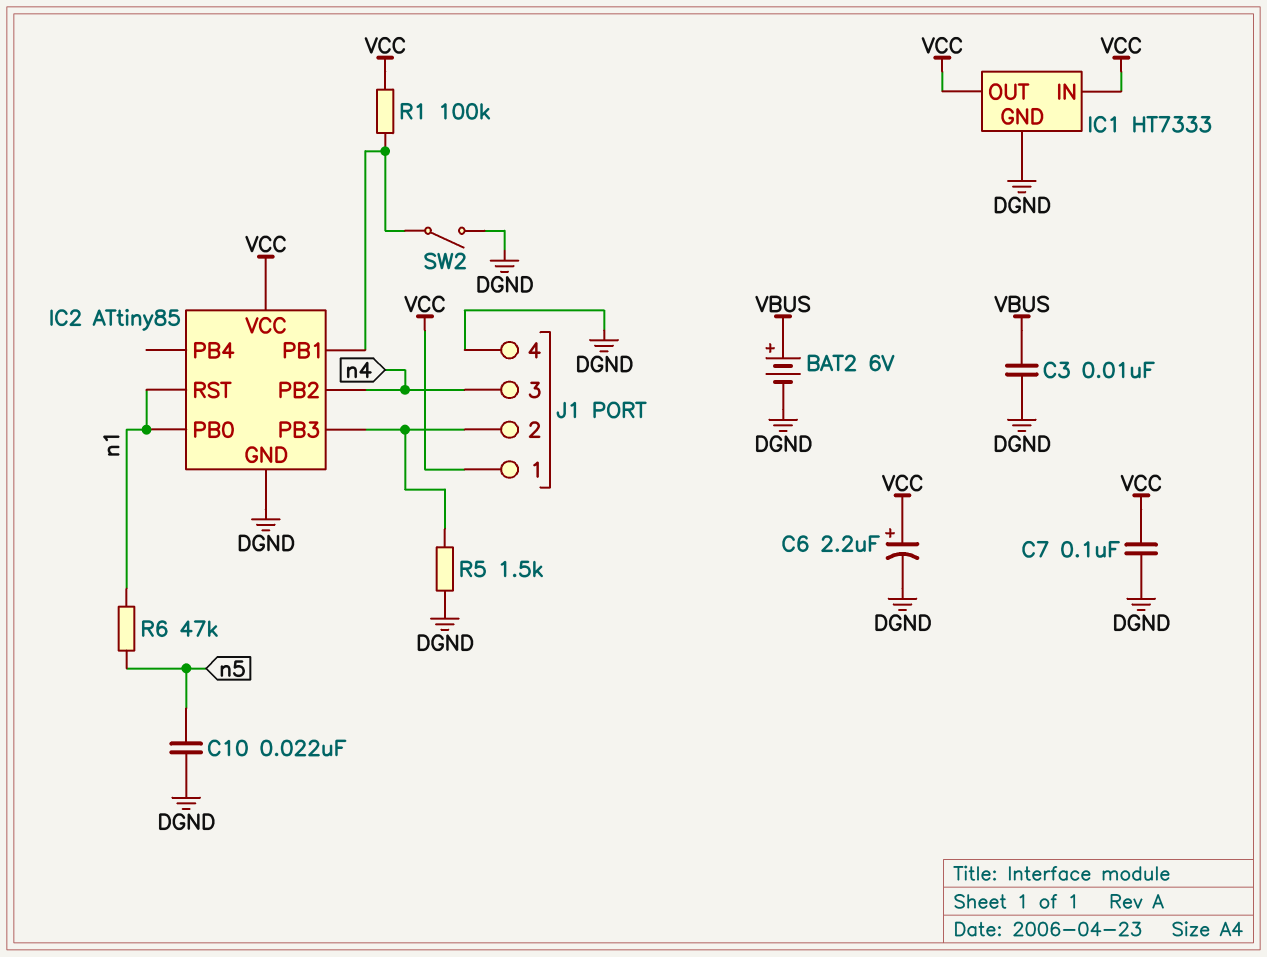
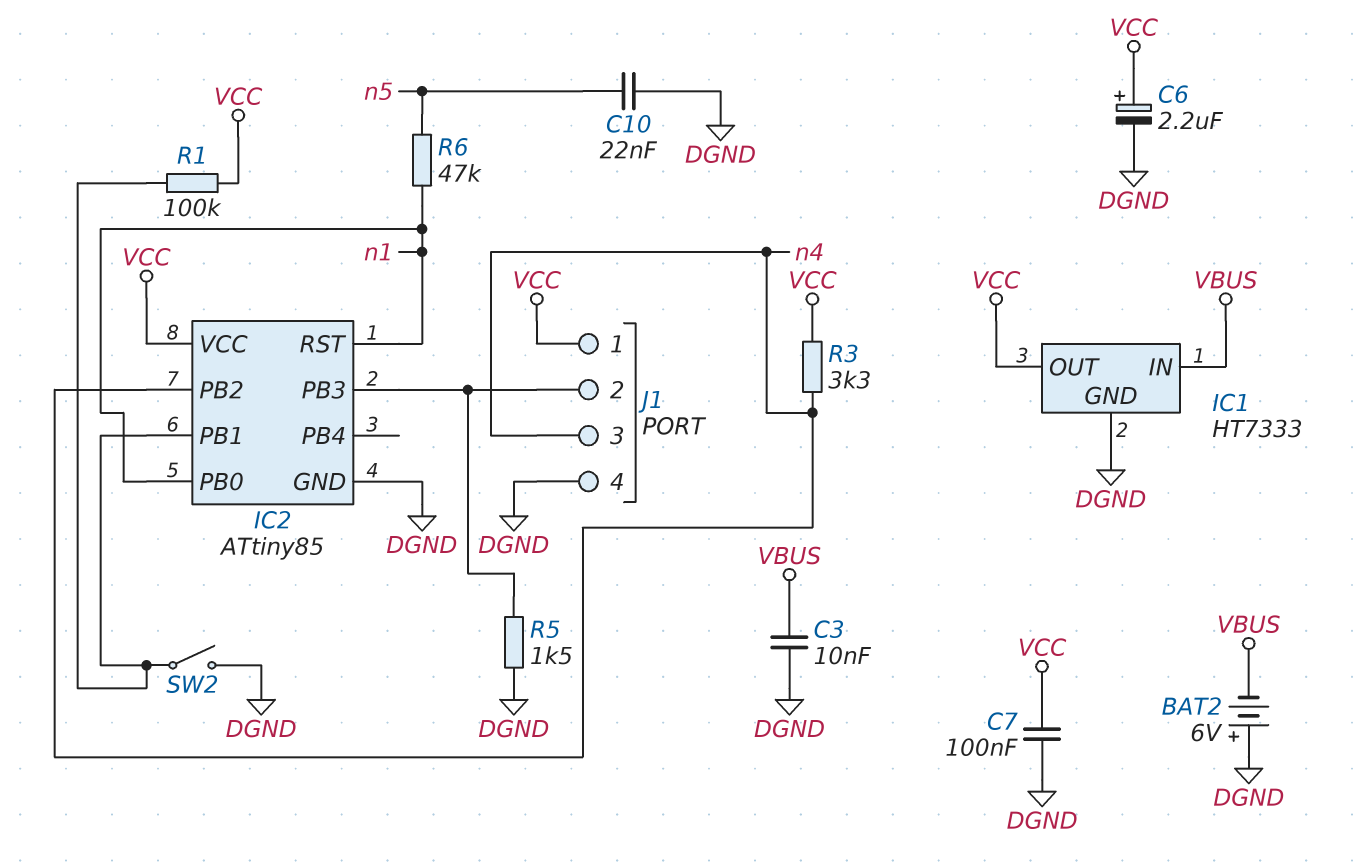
BAT2: 6V (plus VBUS, minus DGND) -> 6V (plus DGND, minus VBUS)
IC1 pin IN: VCC -> VBUS
R3: none -> 3.3k (VCC, n4)

